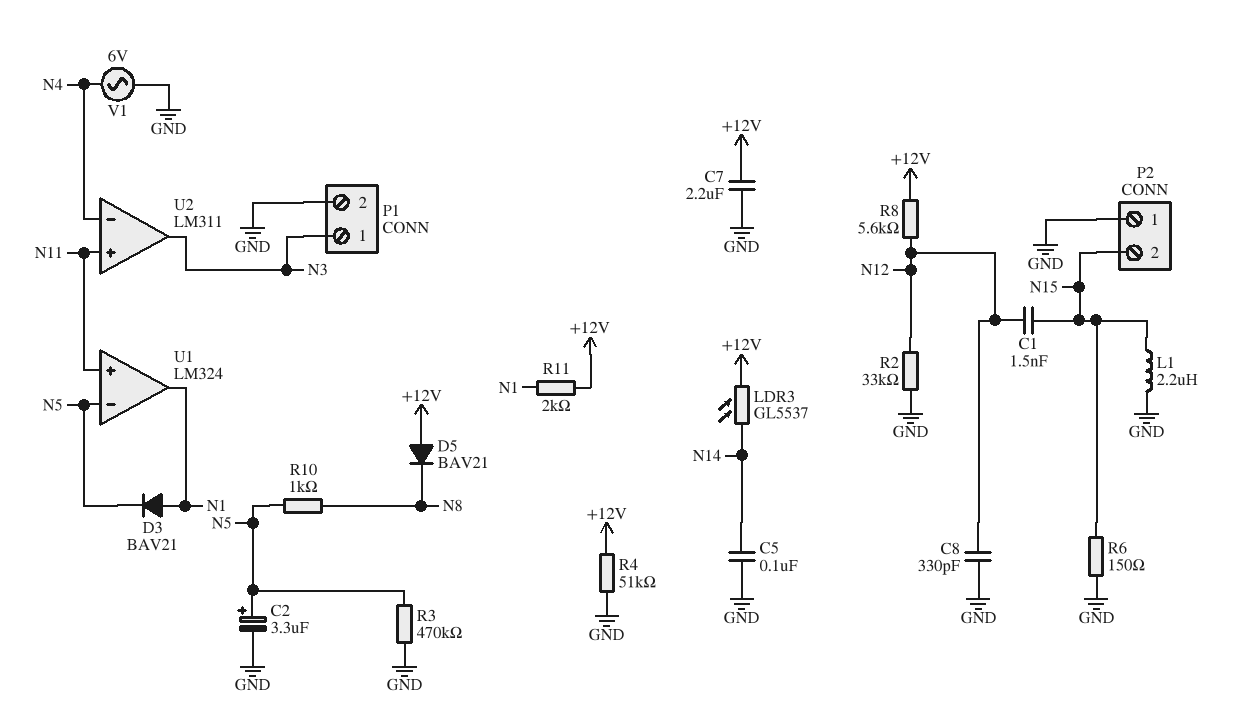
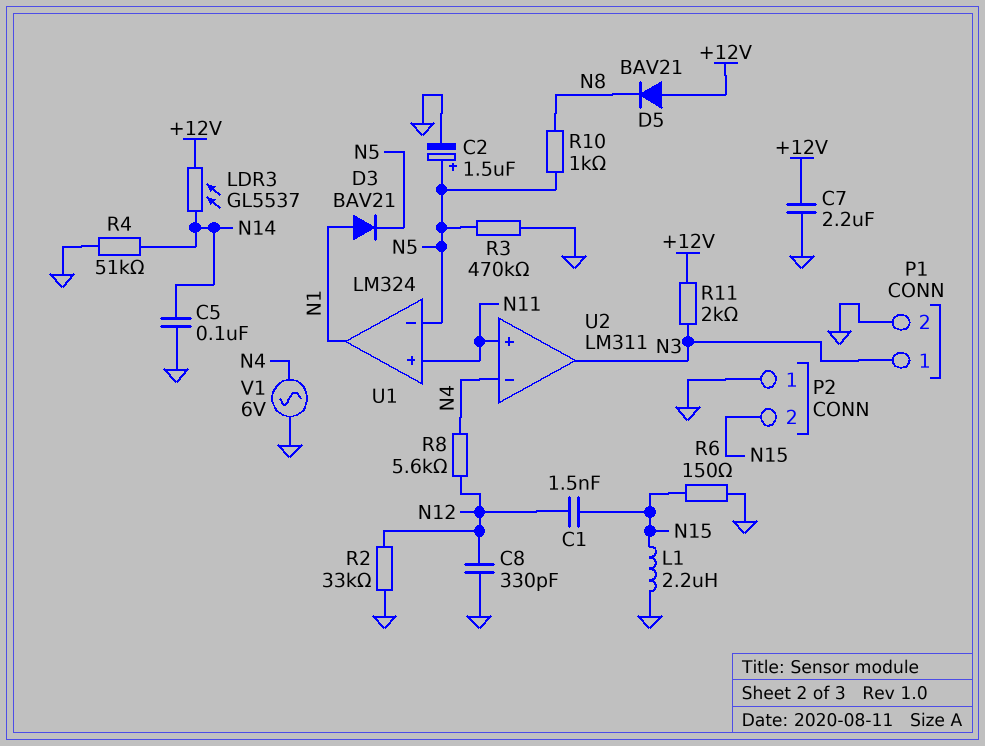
C2: 3.3uF (plus N5, minus GND) -> 1.5uF (plus N5, minus GND)
R4: 51k (+12V, GND) -> 51k (GND, N14)
R8: 5.6k (+12V, N12) -> 5.6k (N4, N12)
R11: 2k (+12V, N1) -> 2k (+12V, N3)

